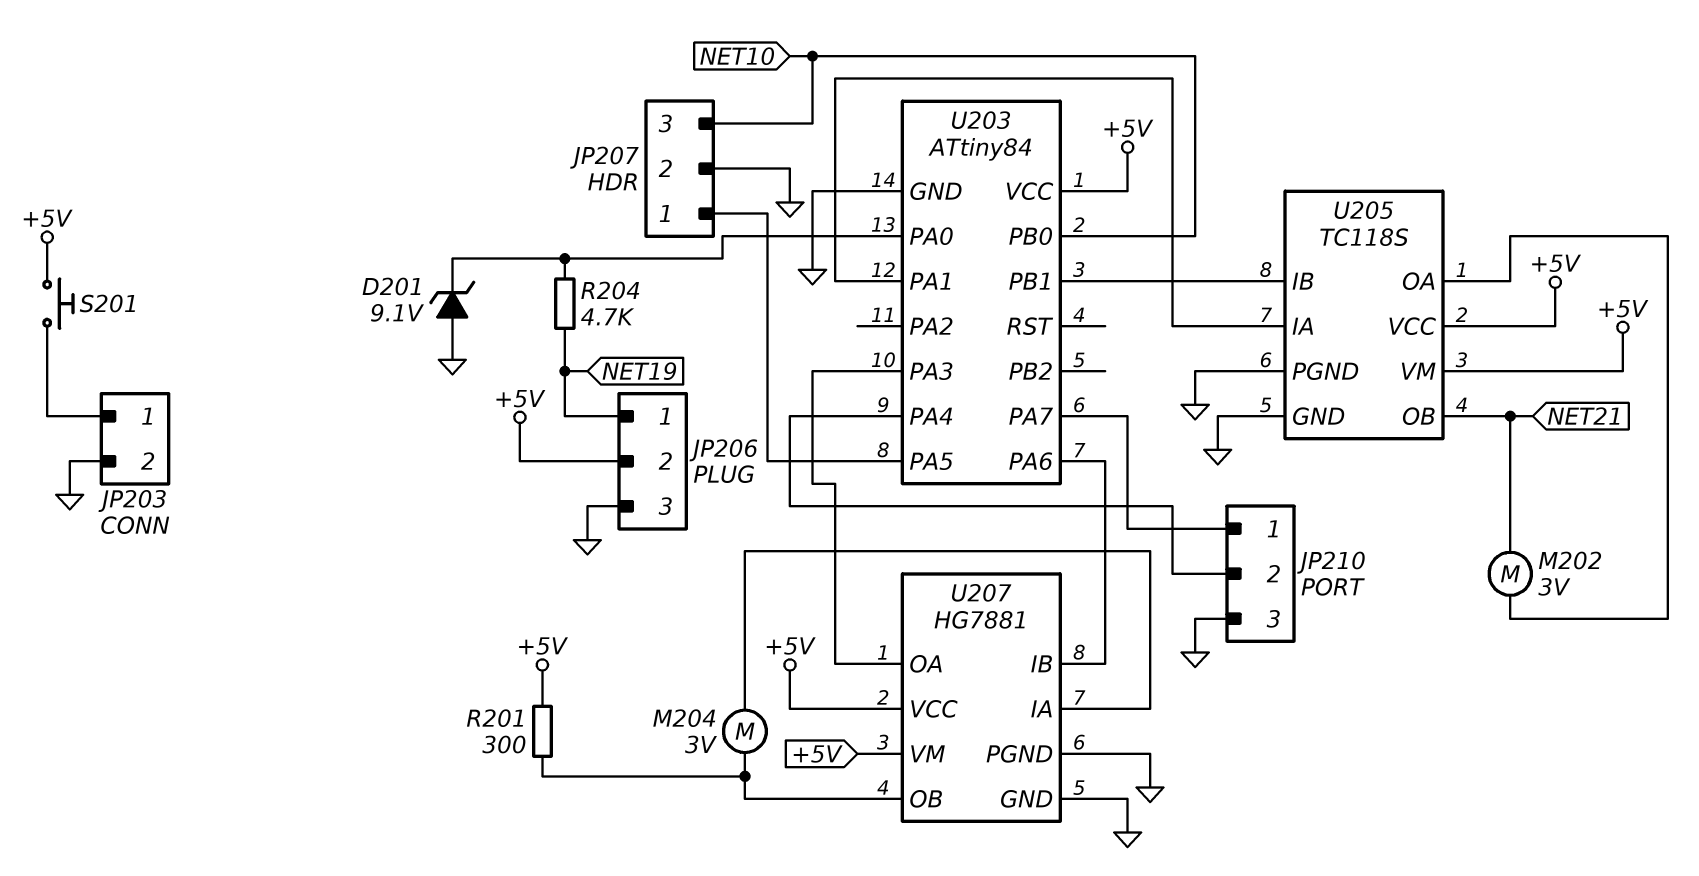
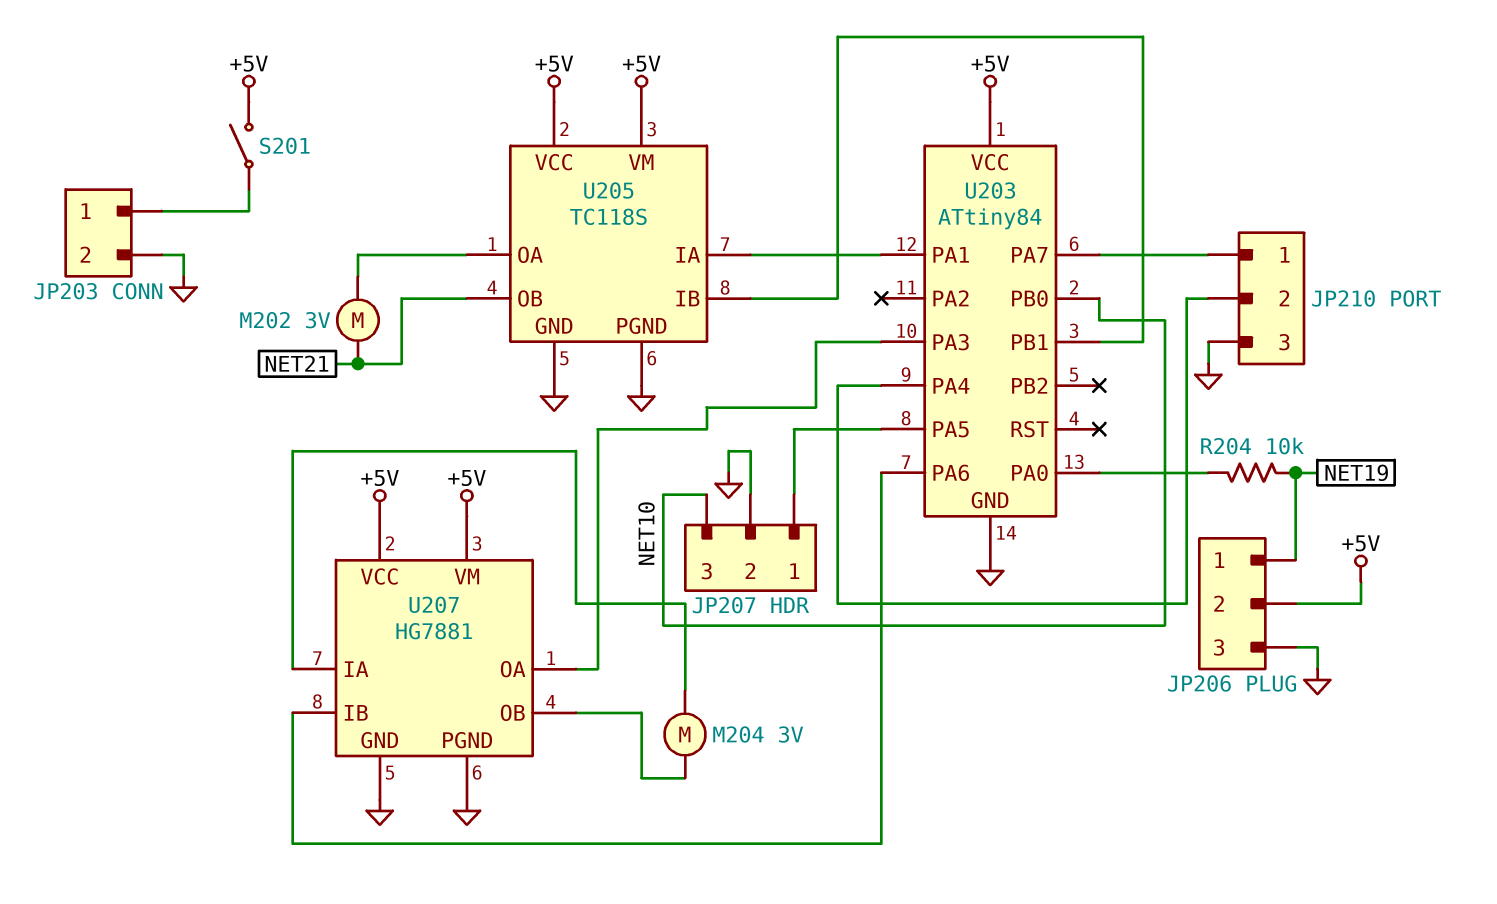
D201: zener 9.1V (A GND, K U203/PA0) -> none
R201: 300 (+5V, U207/OB) -> none
R204: 4.7k (NET19, U203/PA0) -> 10k (NET19, U203/PA0)
S201: button (+5V, JP203/1) -> switch (+5V, JP203/1)

